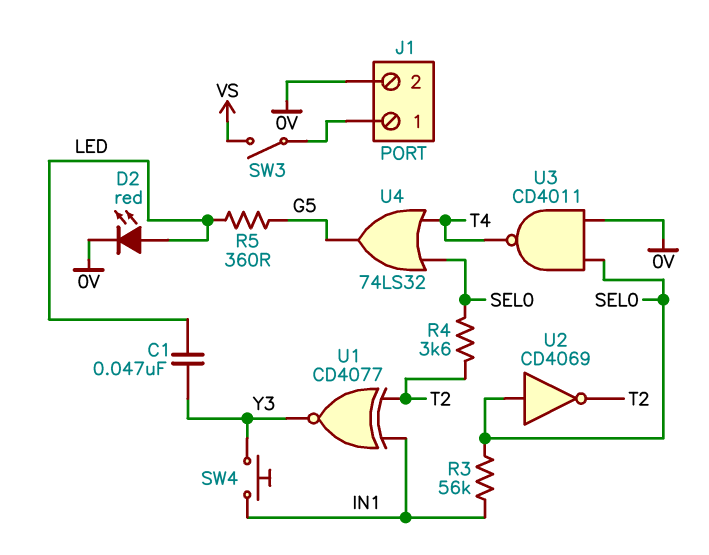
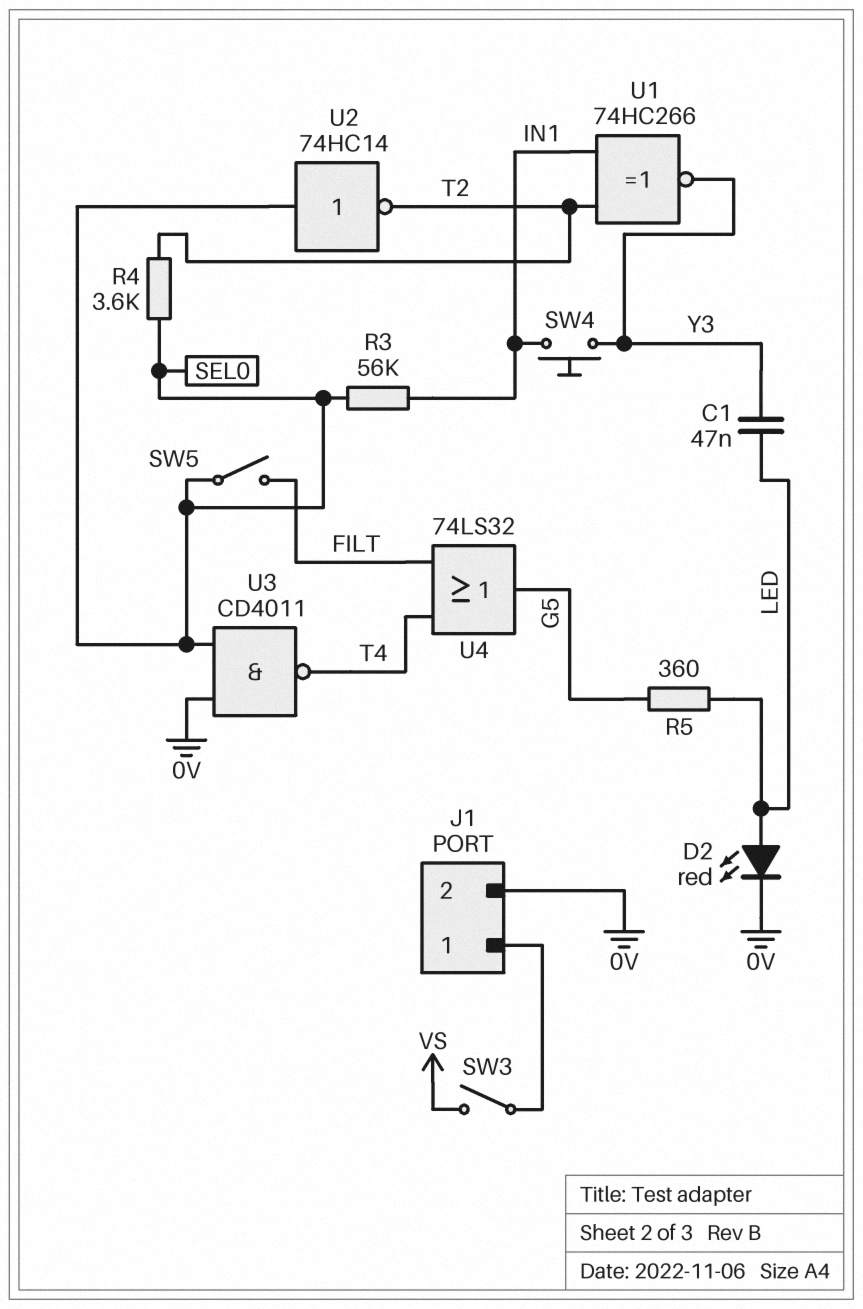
SW5: none -> switch (FILT, SEL0)
U1: XNOR CD4077 (in IN1, in T2, out Y3) -> XNOR 74HC266 (in IN1, in T2, out Y3)
U2: NOT CD4069 (in SEL0, out T2) -> NOT 74HC14 (in SEL0, out T2)
U4: OR 74LS32 (in SEL0, in T4, out G5) -> OR 74LS32 (in FILT, in T4, out G5)

